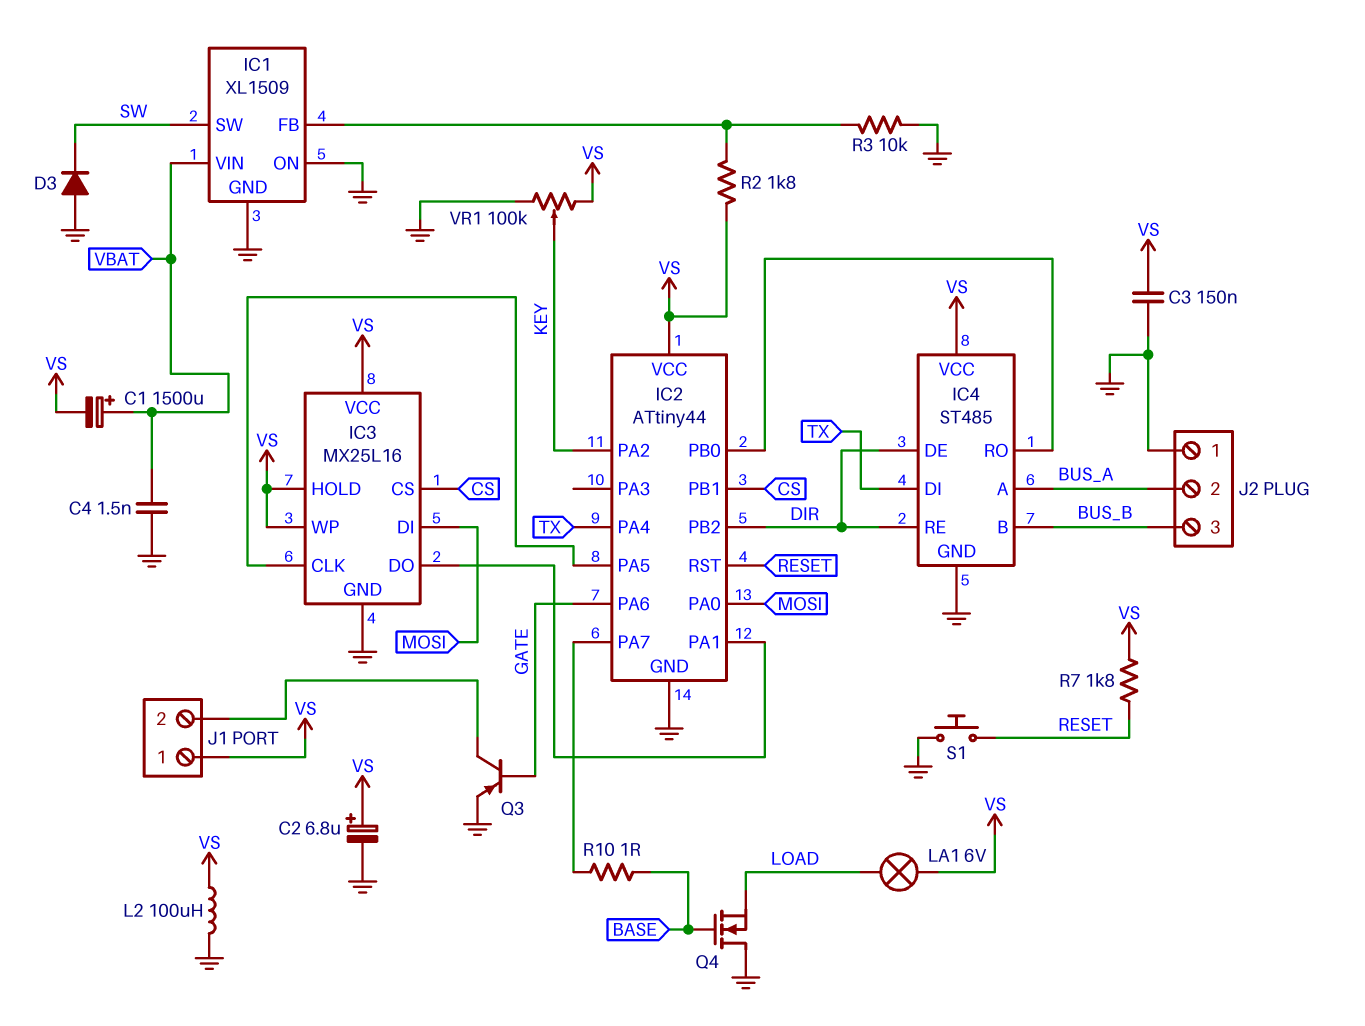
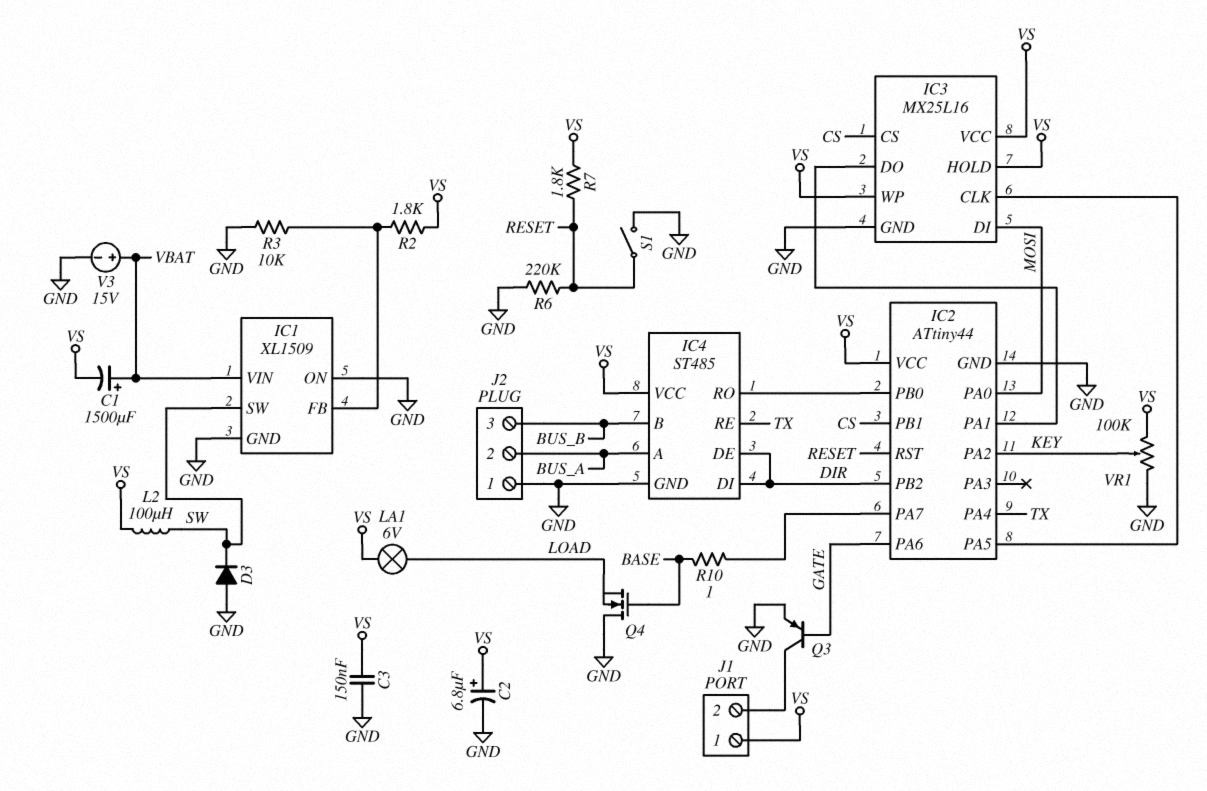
C4: 1.5nF (GND, VBAT) -> none
IC4 pin DI: TX -> DIR
IC4 pin RE: DIR -> TX
L2: 100uH (GND, VS) -> 100uH (SW, VS)
R6: none -> 220k (GND, RESET)
S1: button (GND, RESET) -> switch (GND, RESET)
V3: none -> 15V (plus VBAT, minus GND)

